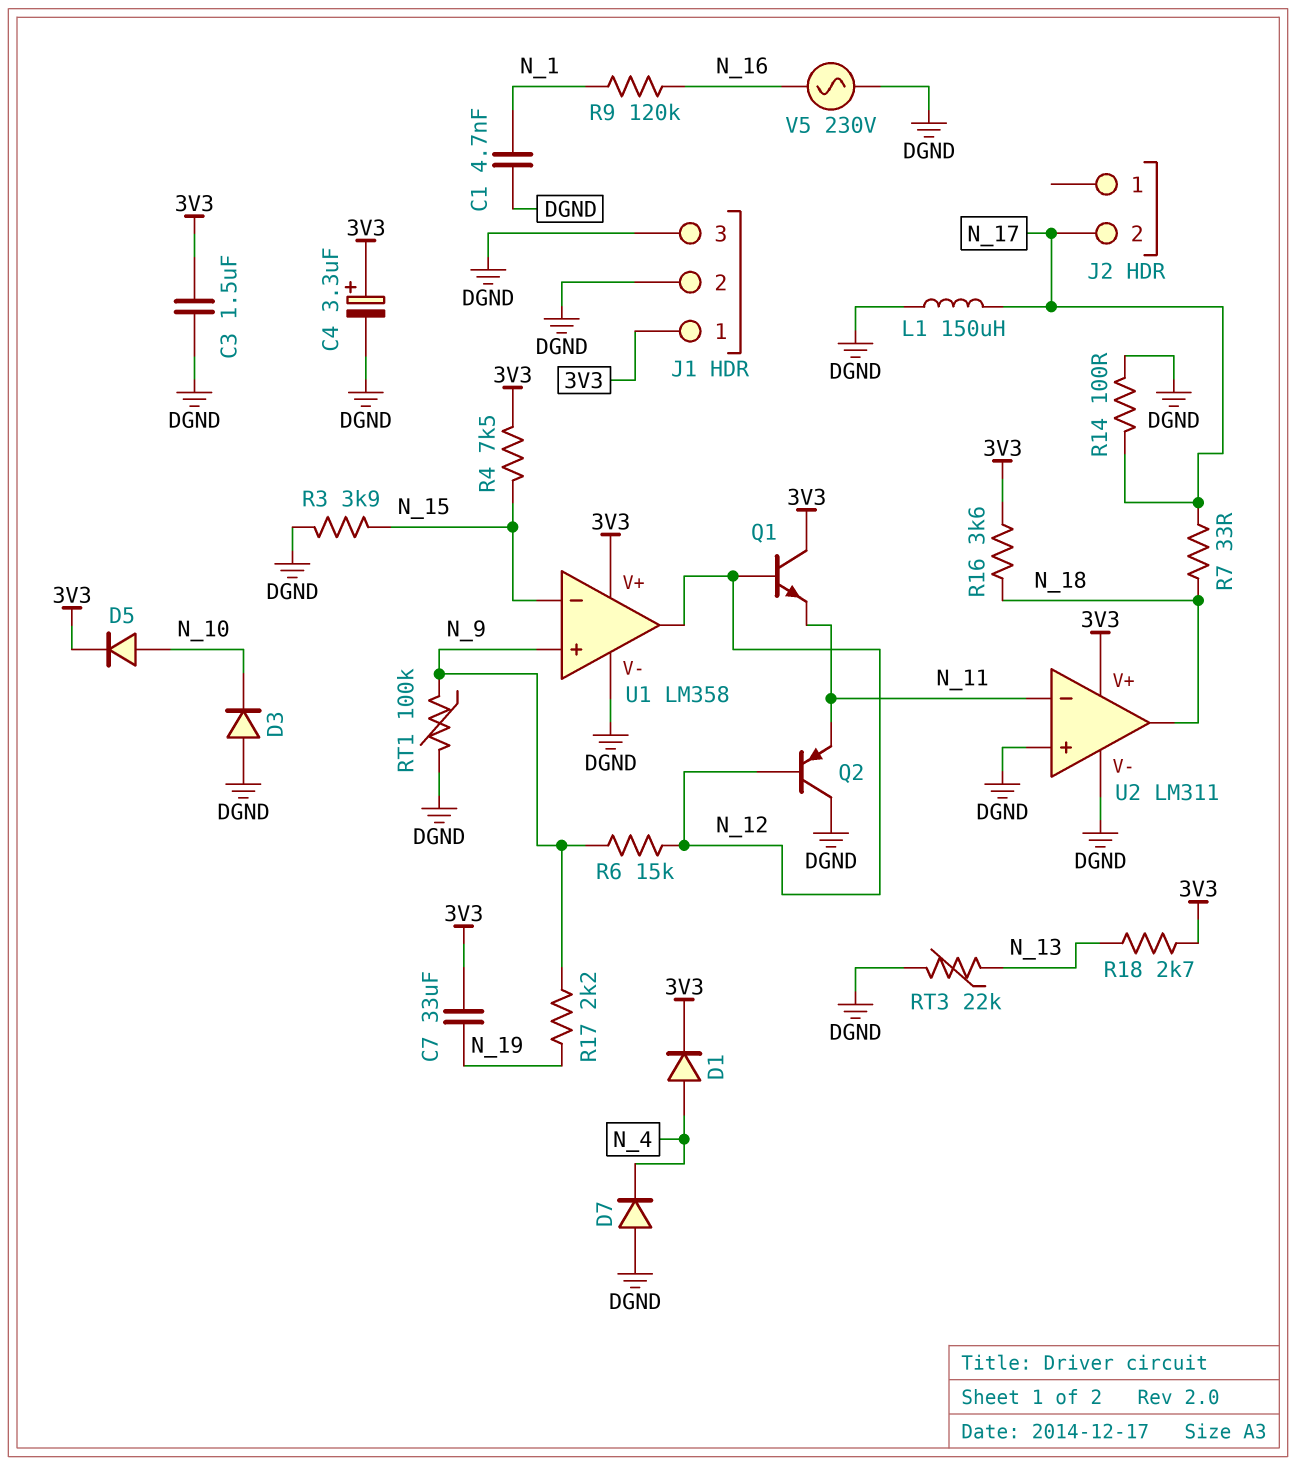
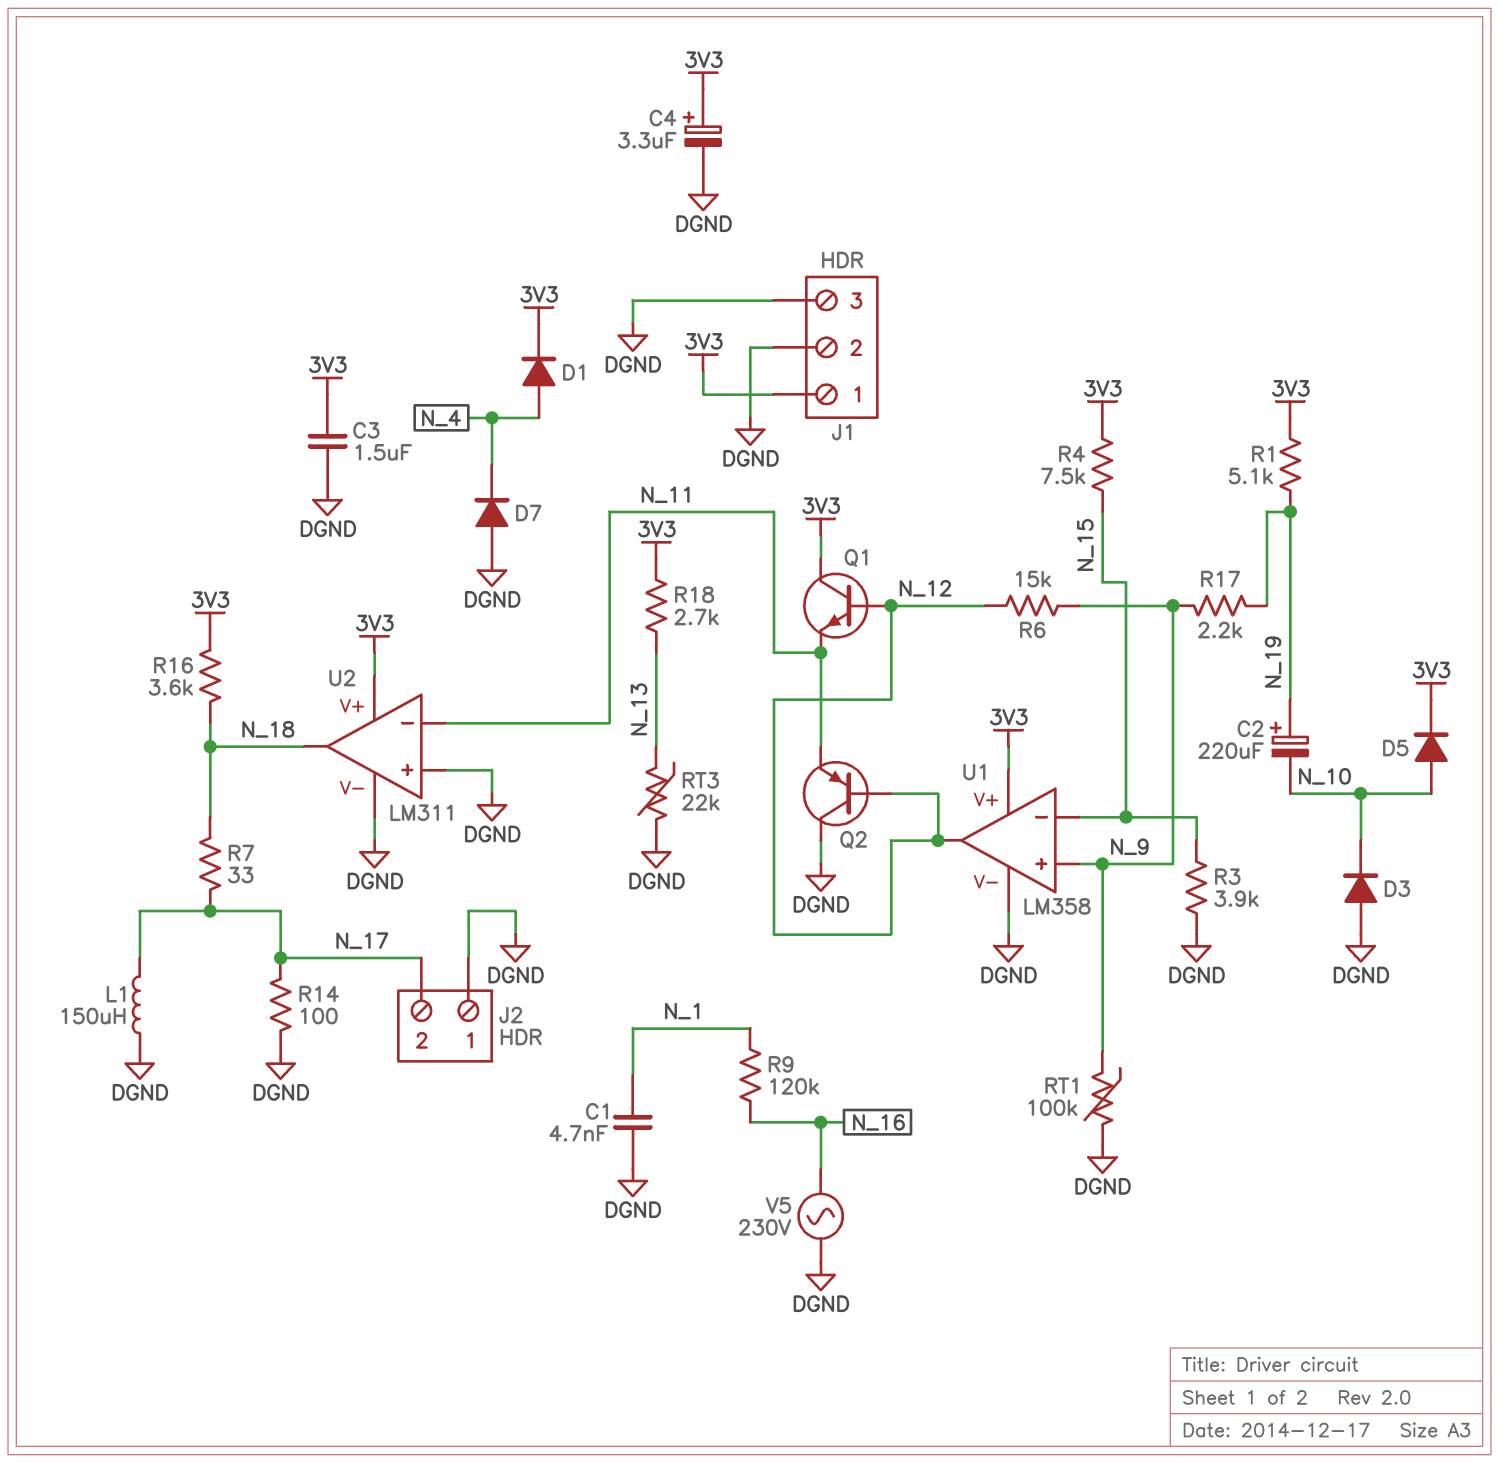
C2: none -> 220uF (plus N_19, minus N_10)
C7: 33uF (3V3, N_19) -> none
J2 pin 1: none -> DGND
R1: none -> 5.1k (3V3, N_19)

